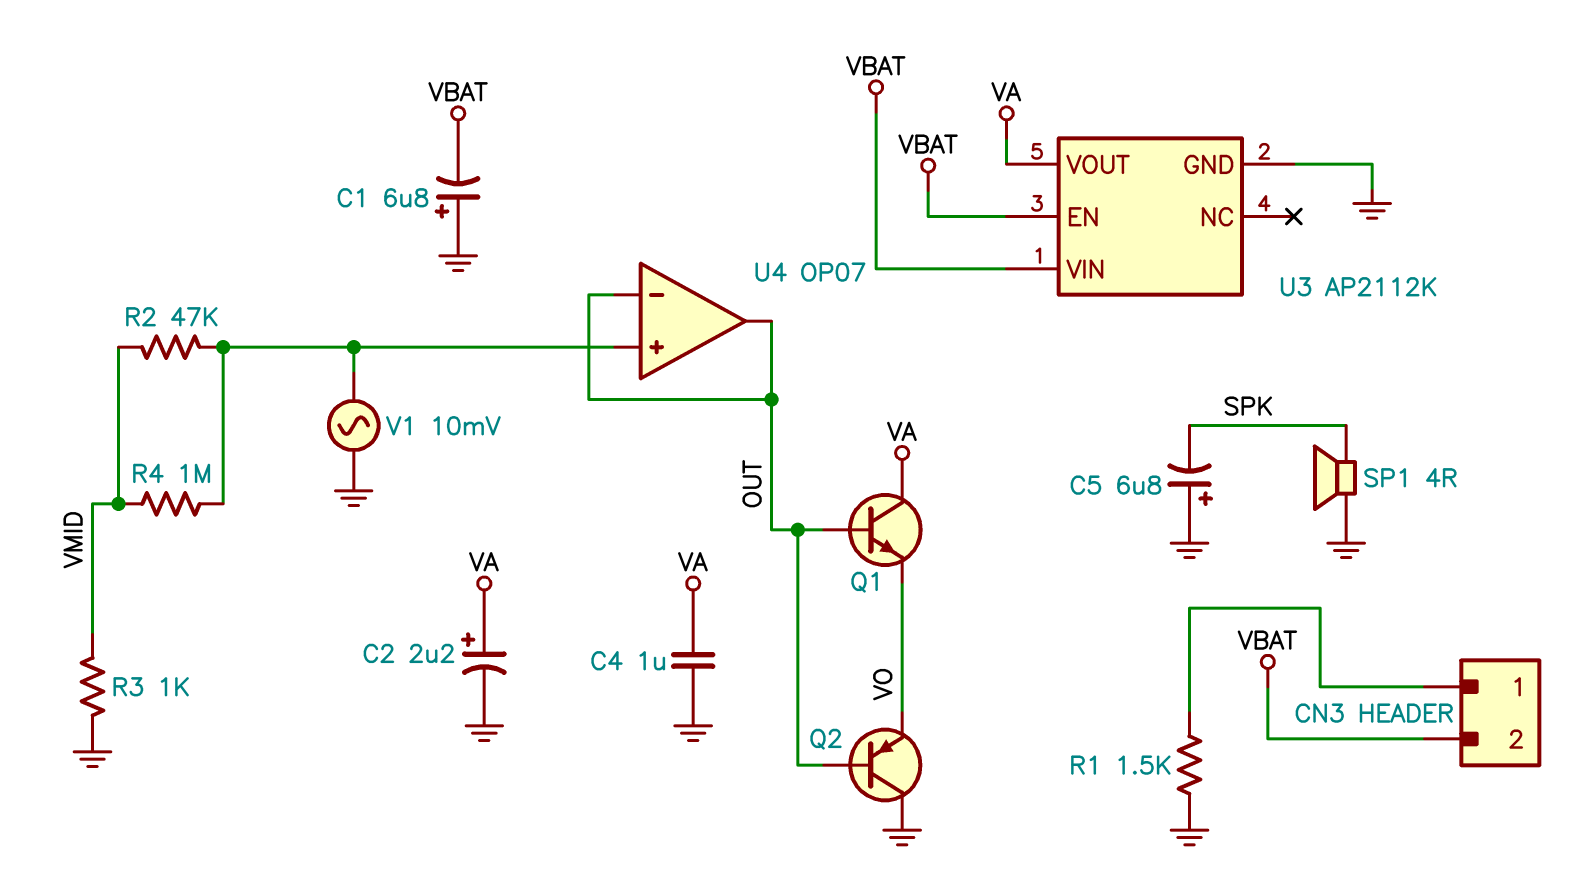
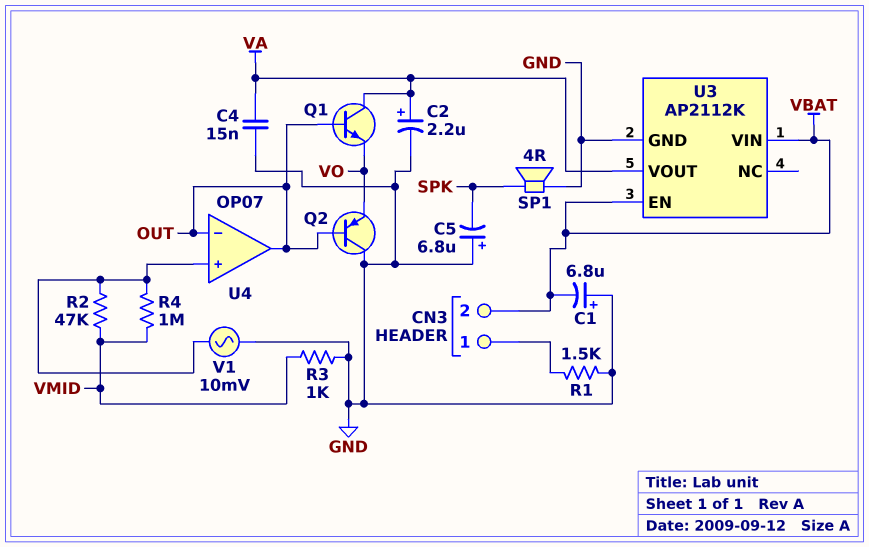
C4: 1uF (GND, VA) -> 15nF (GND, VA)

